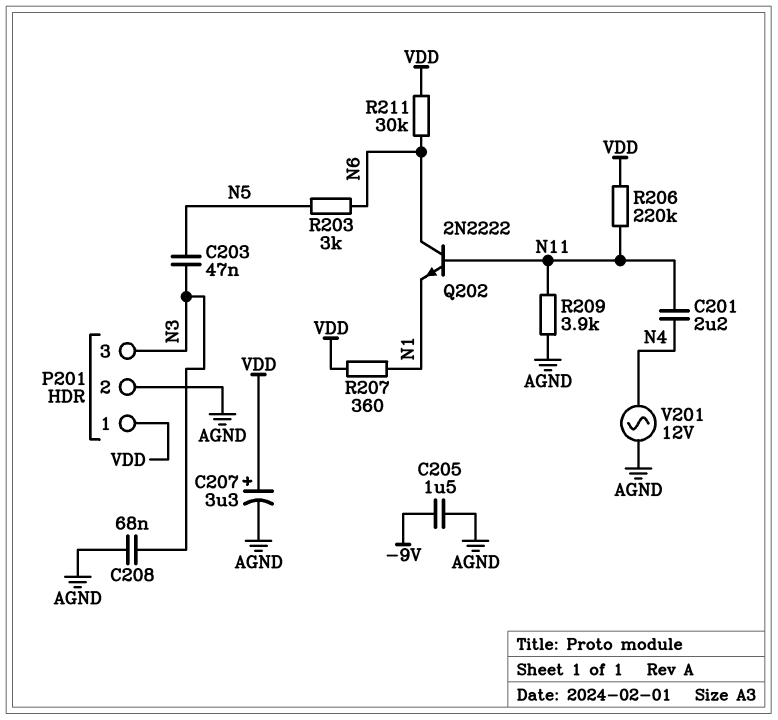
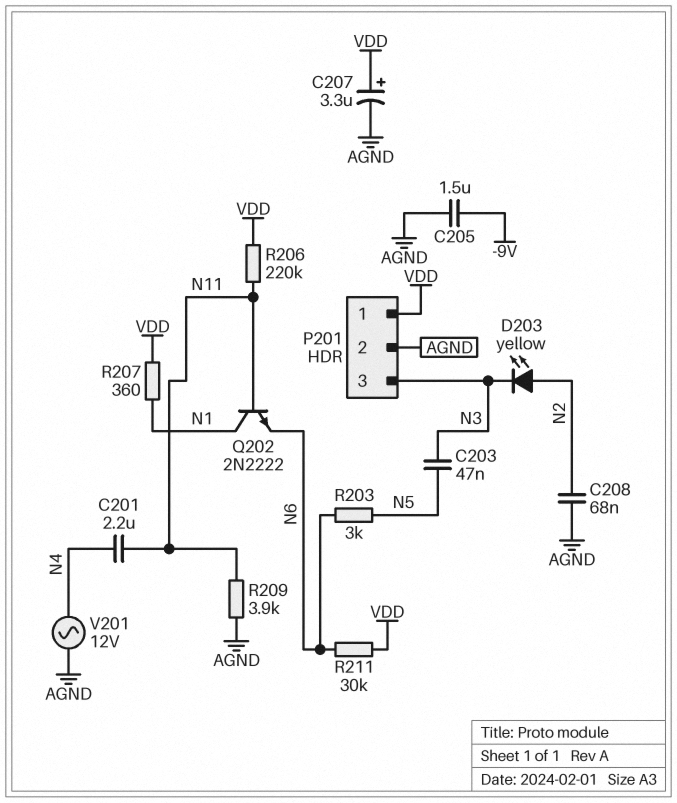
C208: 68nF (AGND, N3) -> 68nF (AGND, N2)
D203: none -> LED yellow (A N2, K N3)
Q202: NPN 2N2222 (B N11, C N6, E N1) -> NPN 2N2222 (B N11, C N1, E N6)

